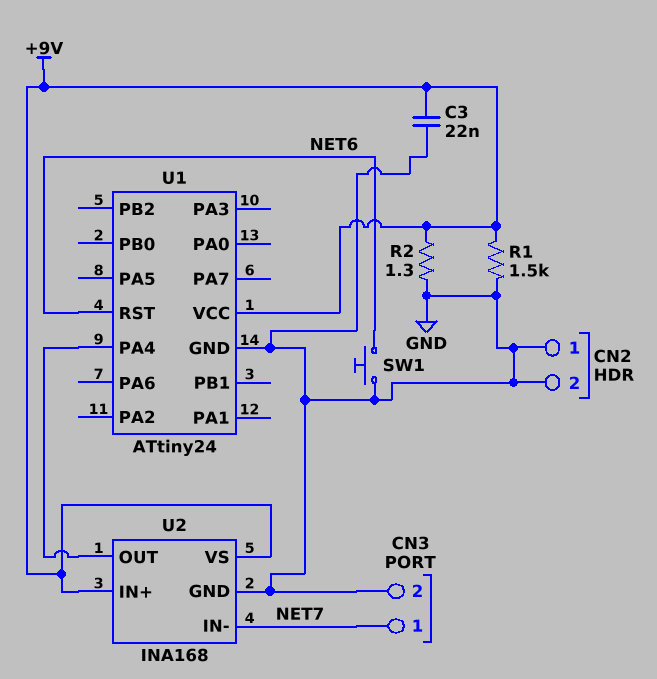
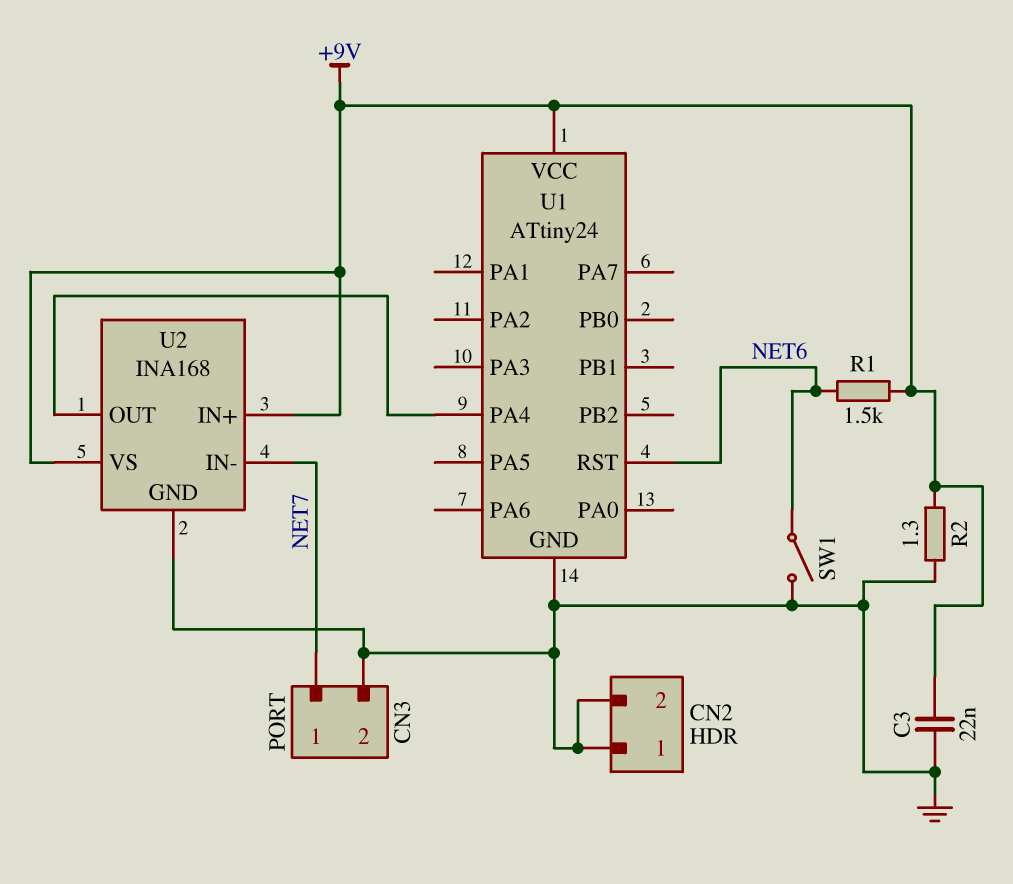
R1: 1.5k (+9V, GND) -> 1.5k (+9V, NET6)
SW1: button (GND, NET6) -> switch (GND, NET6)

